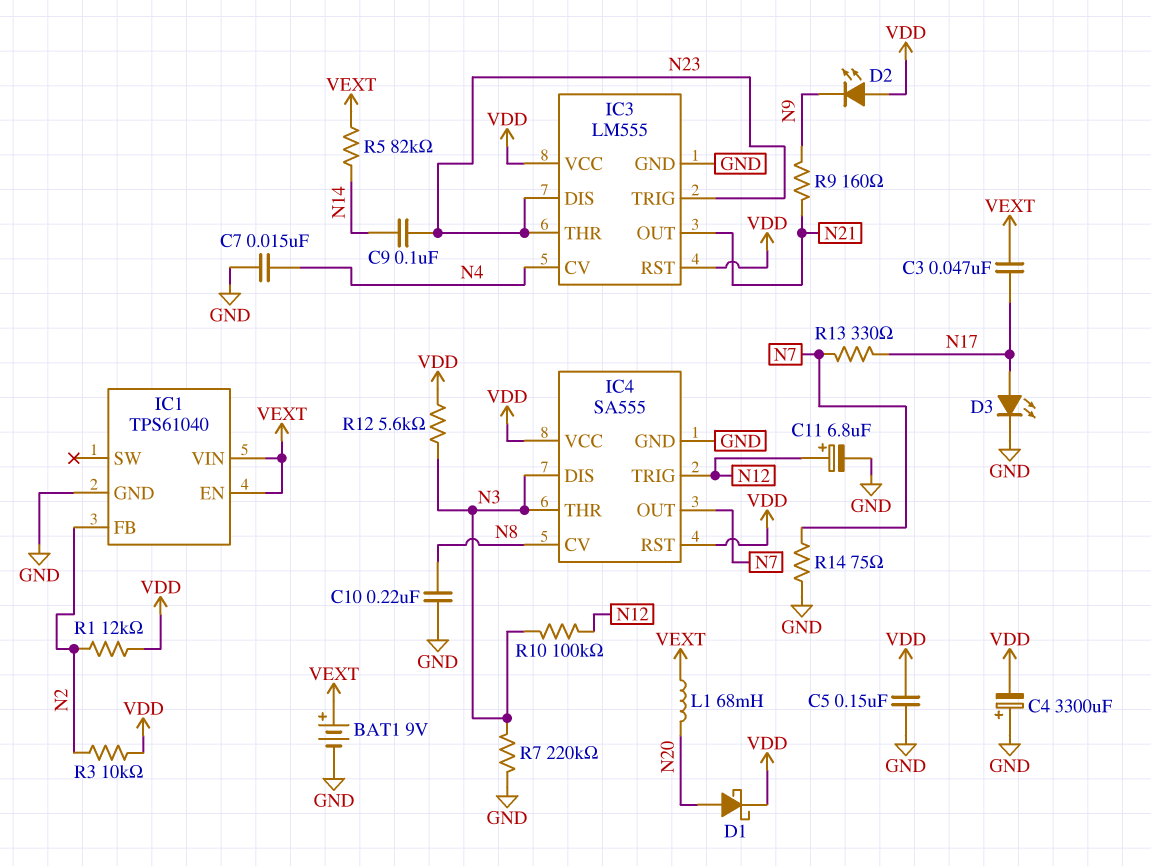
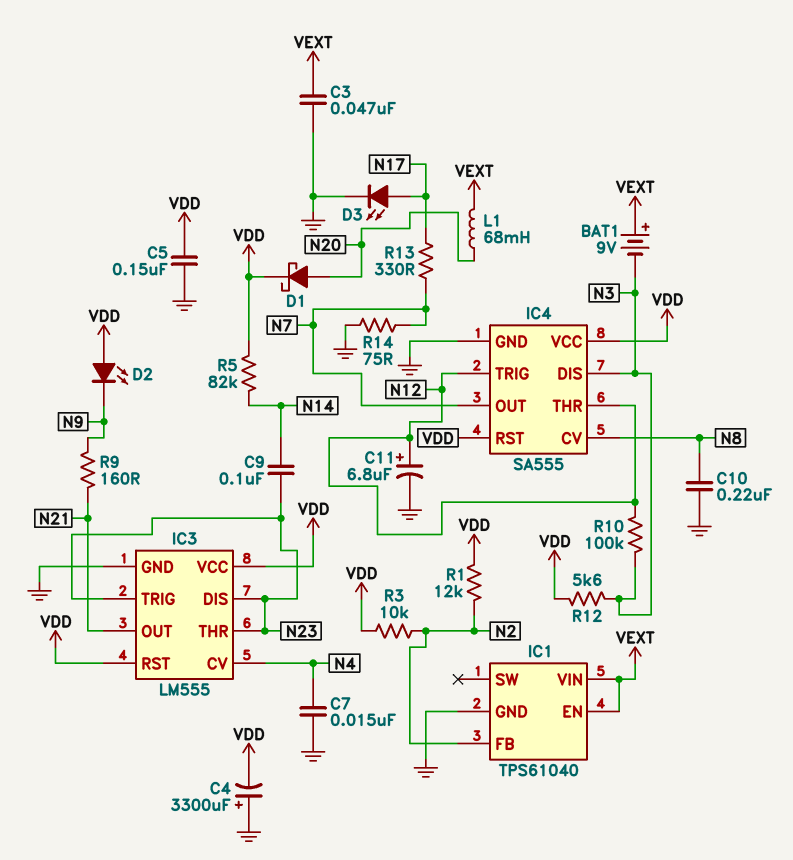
BAT1: 9V (plus VEXT, minus GND) -> 9V (plus VEXT, minus N3)
C3: 47nF (N17, VEXT) -> 47nF (GND, VEXT)
IC4 pin THR: N3 -> N12
R5: 82k (N14, VEXT) -> 82k (N14, VDD)
R7: 220k (GND, N3) -> none

